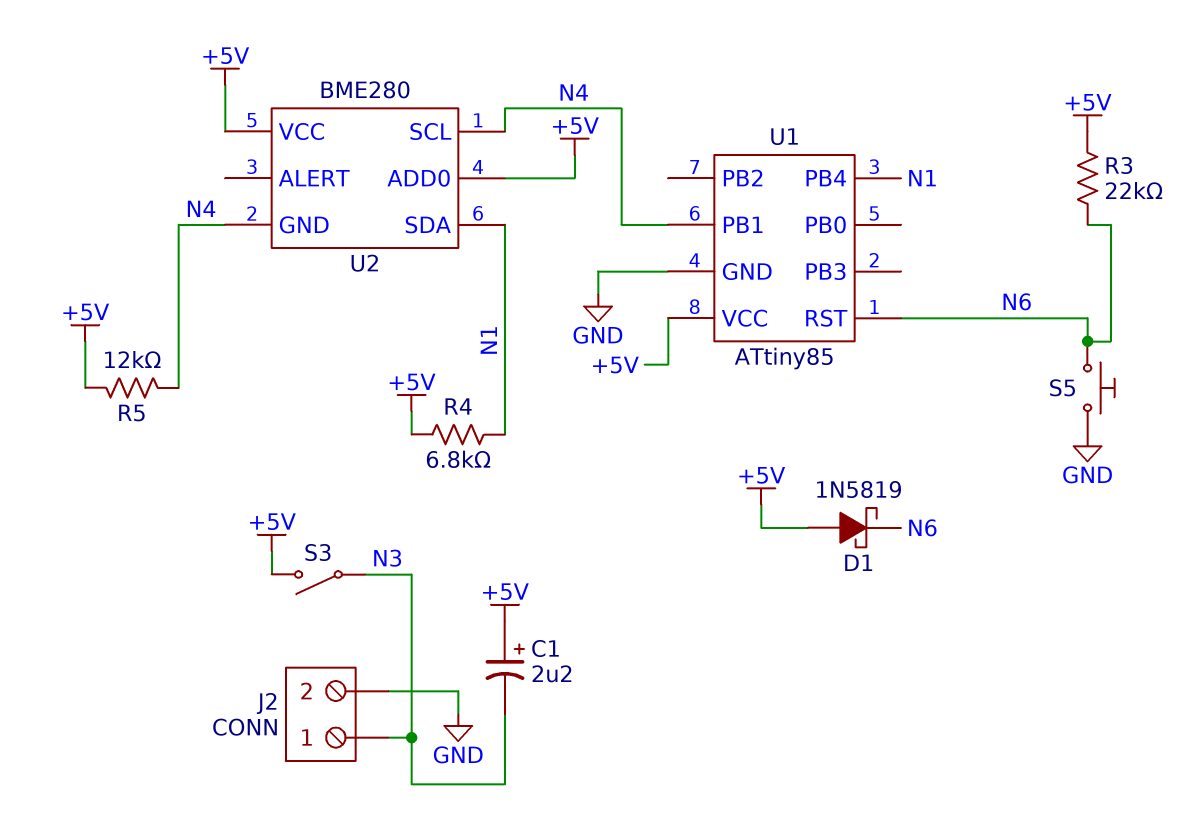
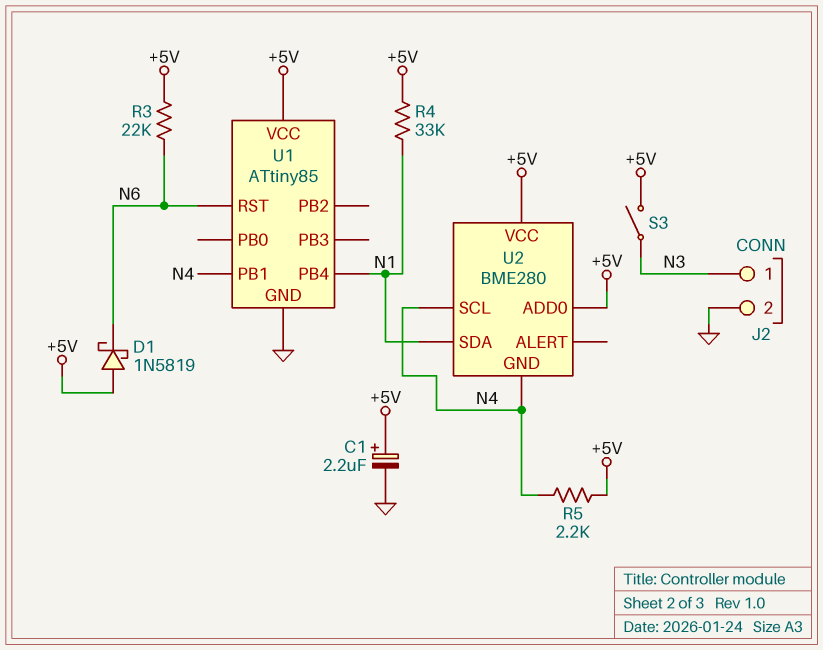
C1: 2.2uF (plus +5V, minus N3) -> 2.2uF (plus +5V, minus GND)
R4: 6.8k (+5V, N1) -> 33k (+5V, N1)
R5: 12k (+5V, N4) -> 2.2k (+5V, N4)
S5: button (GND, N6) -> none

